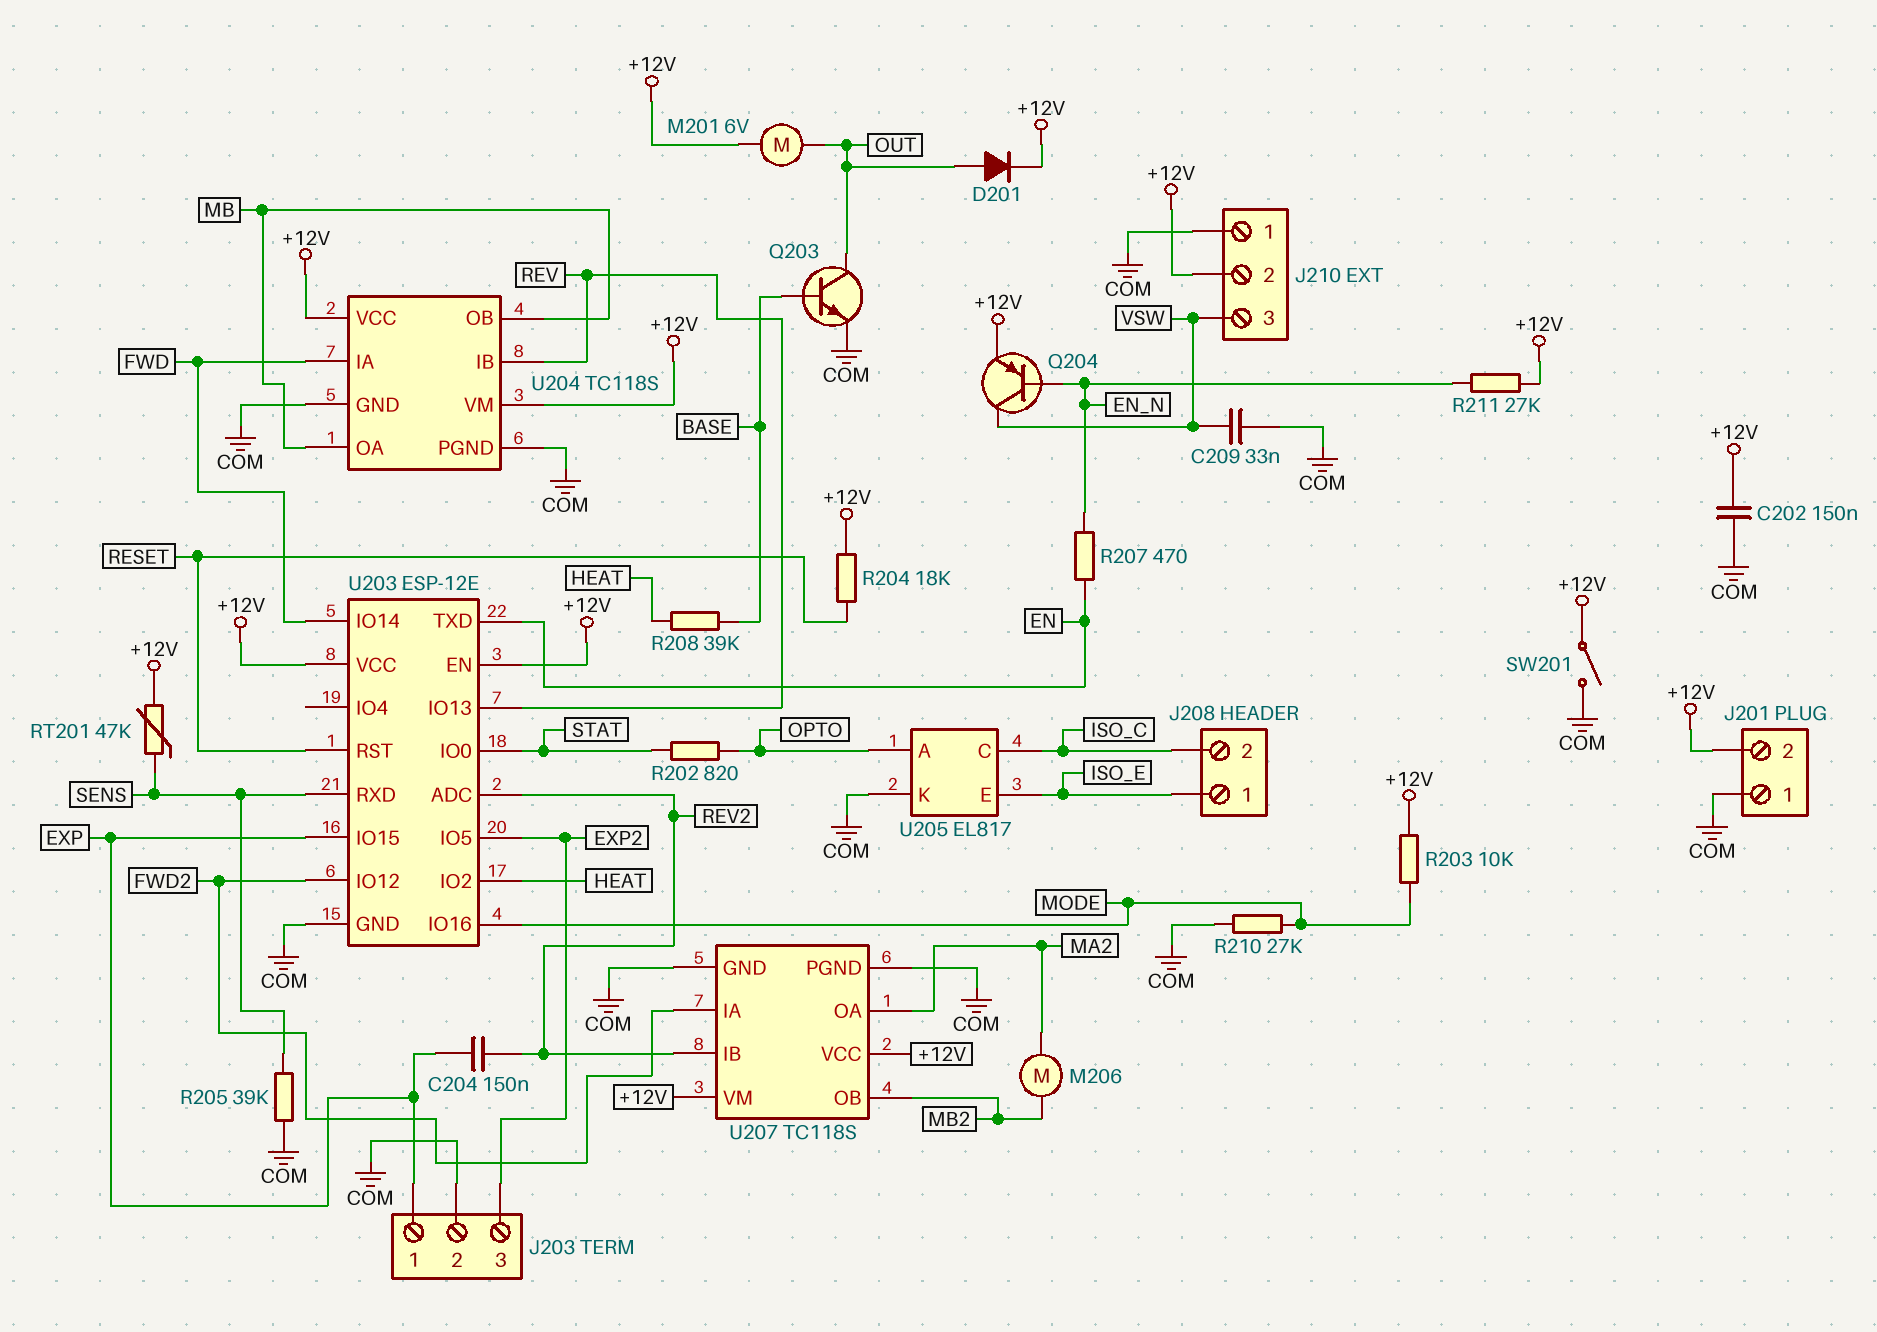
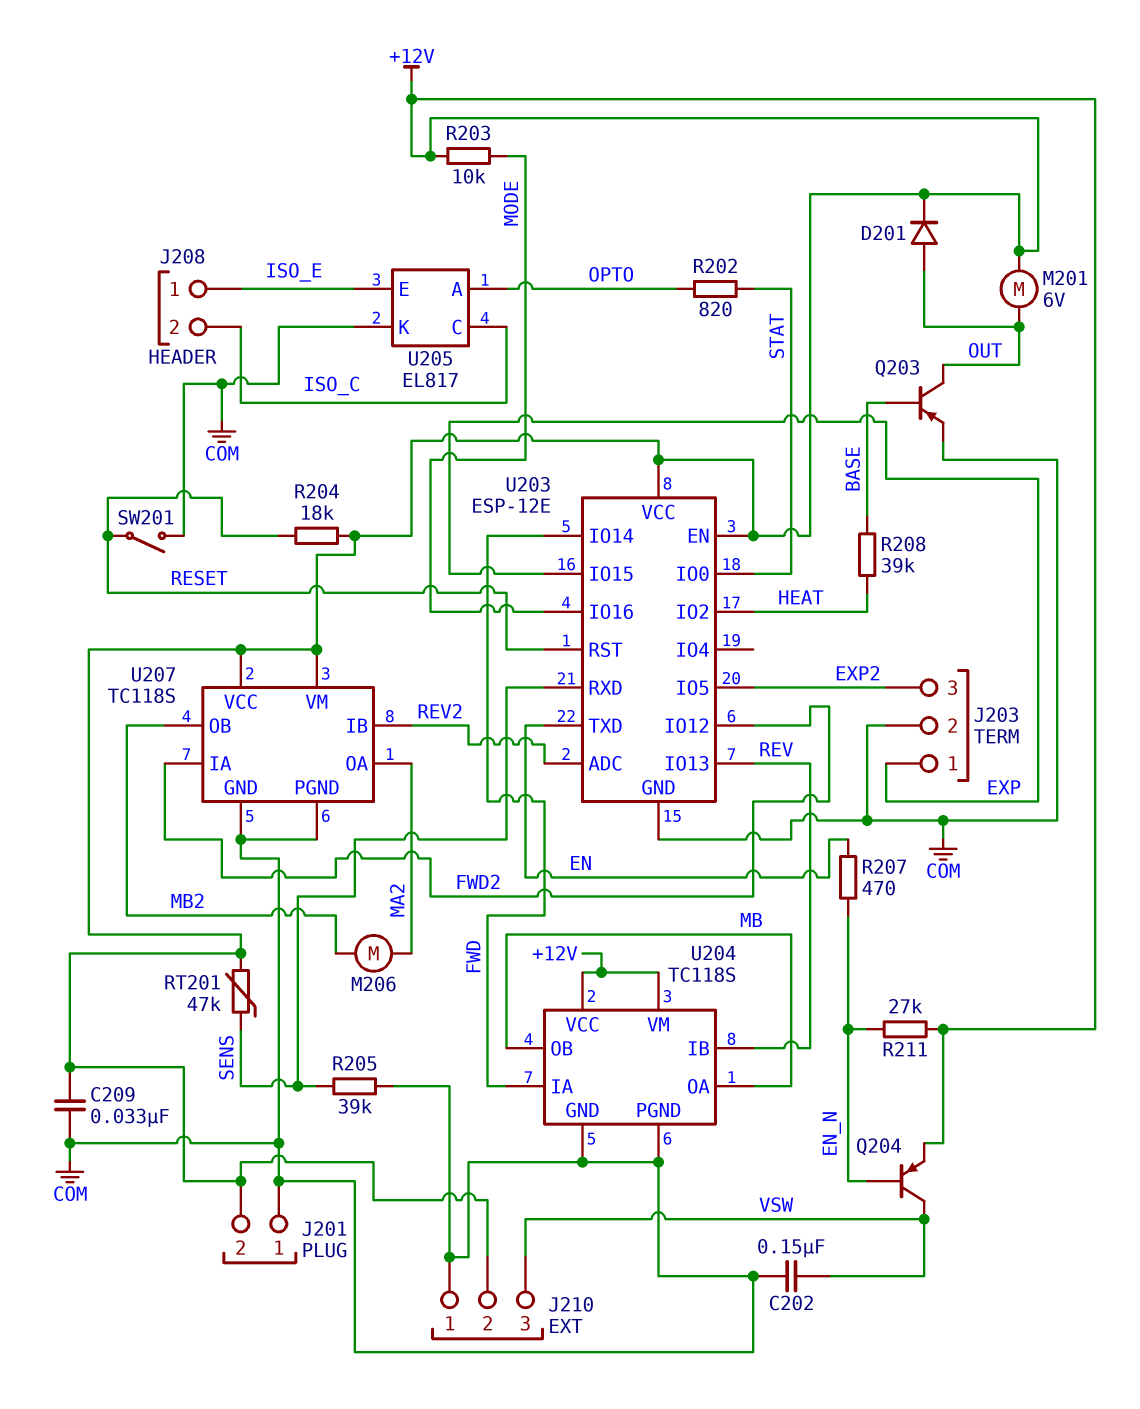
C202: 150nF (+12V, COM) -> 150nF (COM, VSW)
C204: 150nF (EXP, REV2) -> none
C209: 33nF (COM, VSW) -> 33nF (+12V, COM)
Q203: NPN (B BASE, C OUT, E COM) -> PNP (B BASE, C OUT, E COM)
R210: 27k (COM, MODE) -> none
SW201: switch (+12V, COM) -> switch (COM, RESET)

